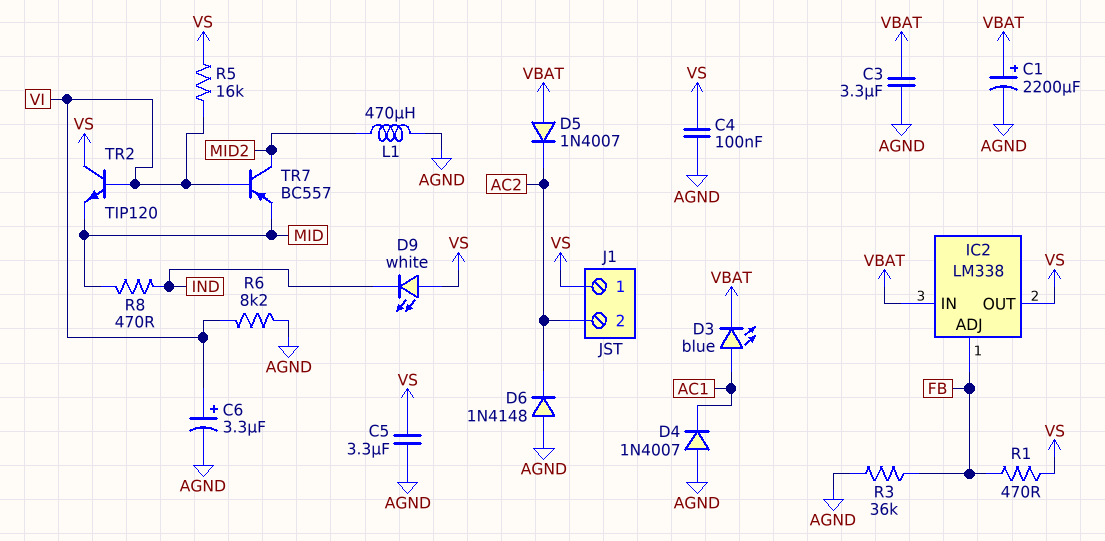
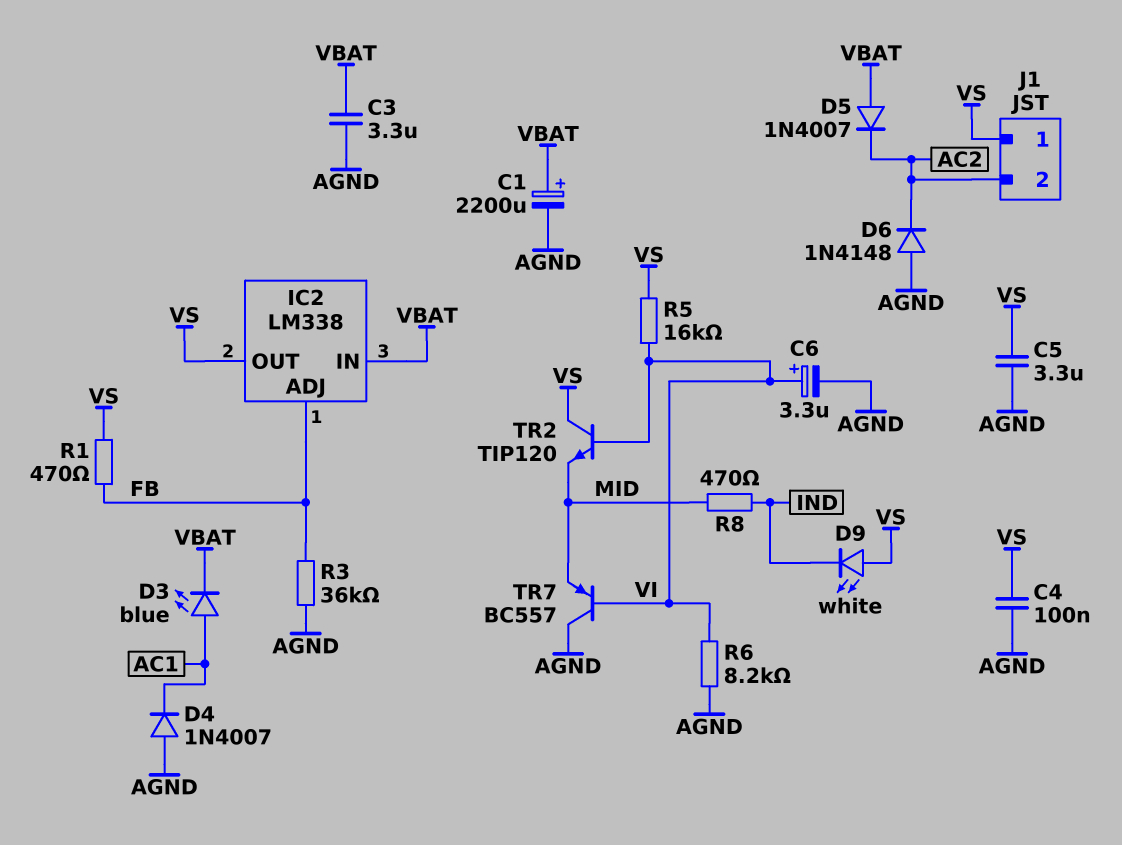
L1: 470uH (AGND, MID2) -> none
TR7: PNP BC557 (B VI, C MID2, E MID) -> PNP BC557 (B VI, C AGND, E MID)

